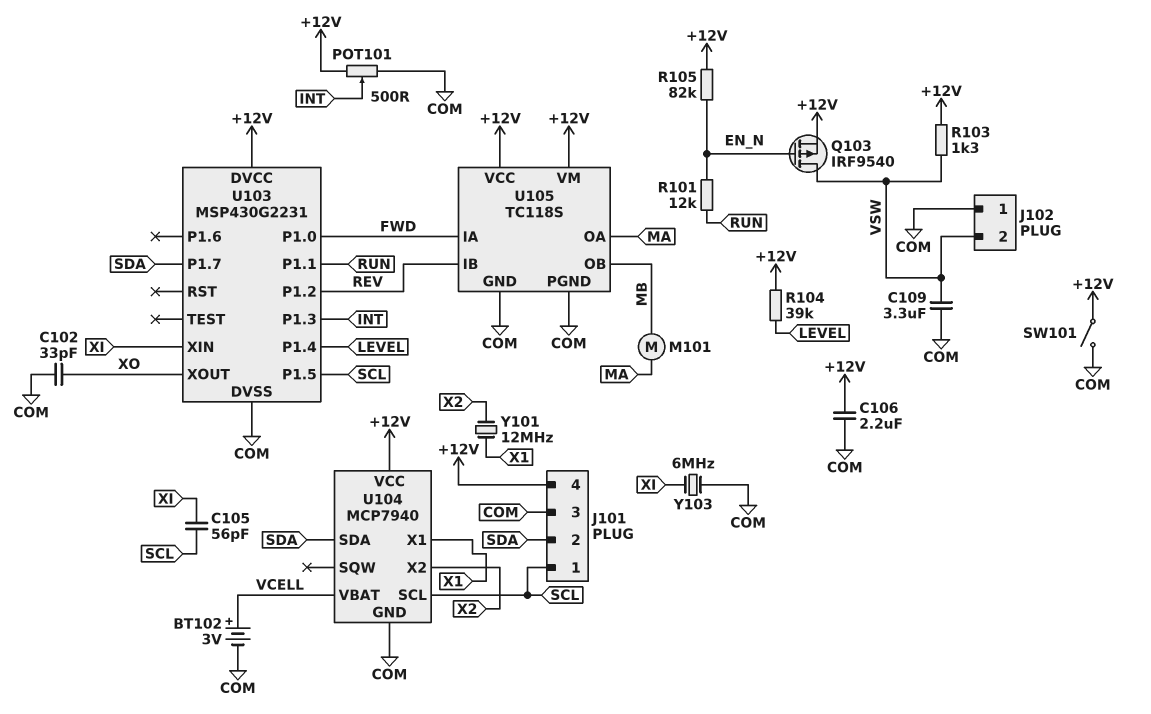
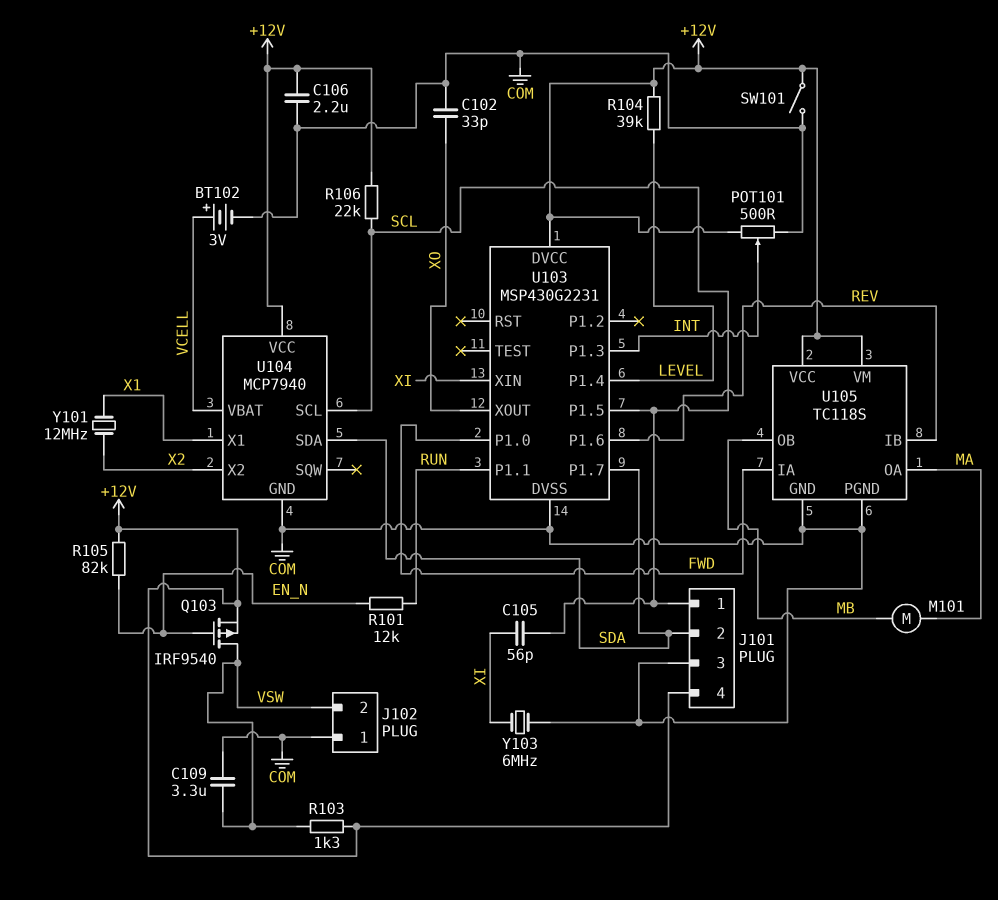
R106: none -> 22k (+12V, SCL)
U103 pin P1.2: REV -> none
U103 pin P1.6: none -> REV

